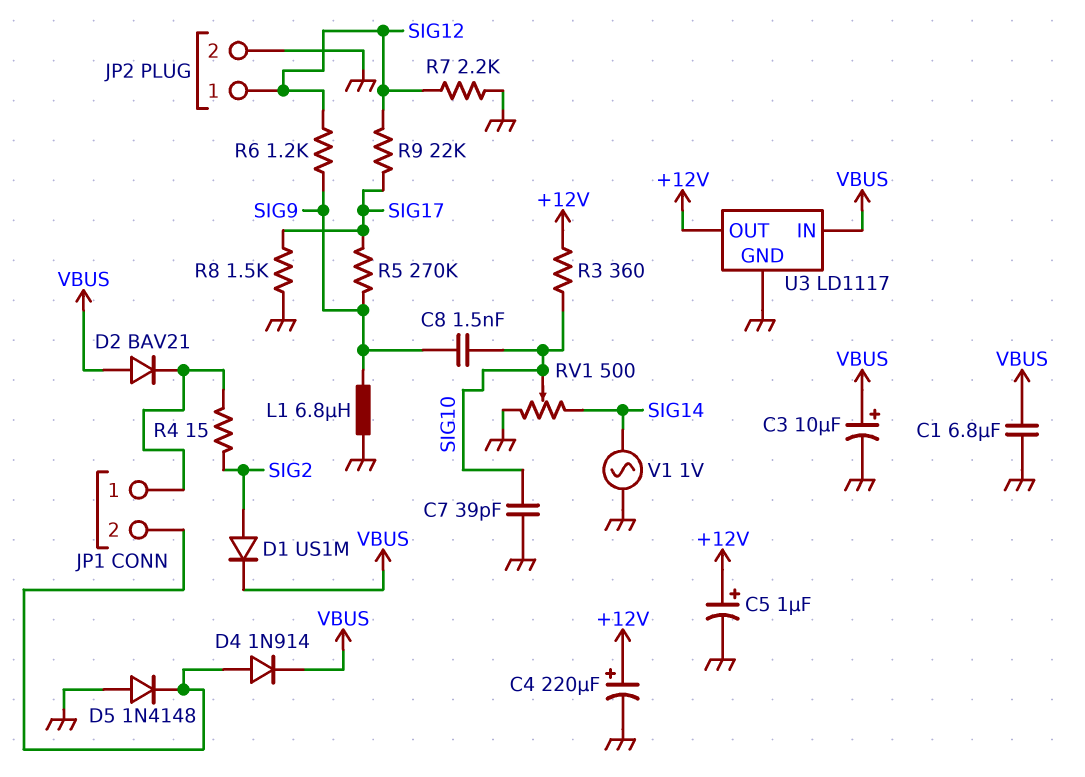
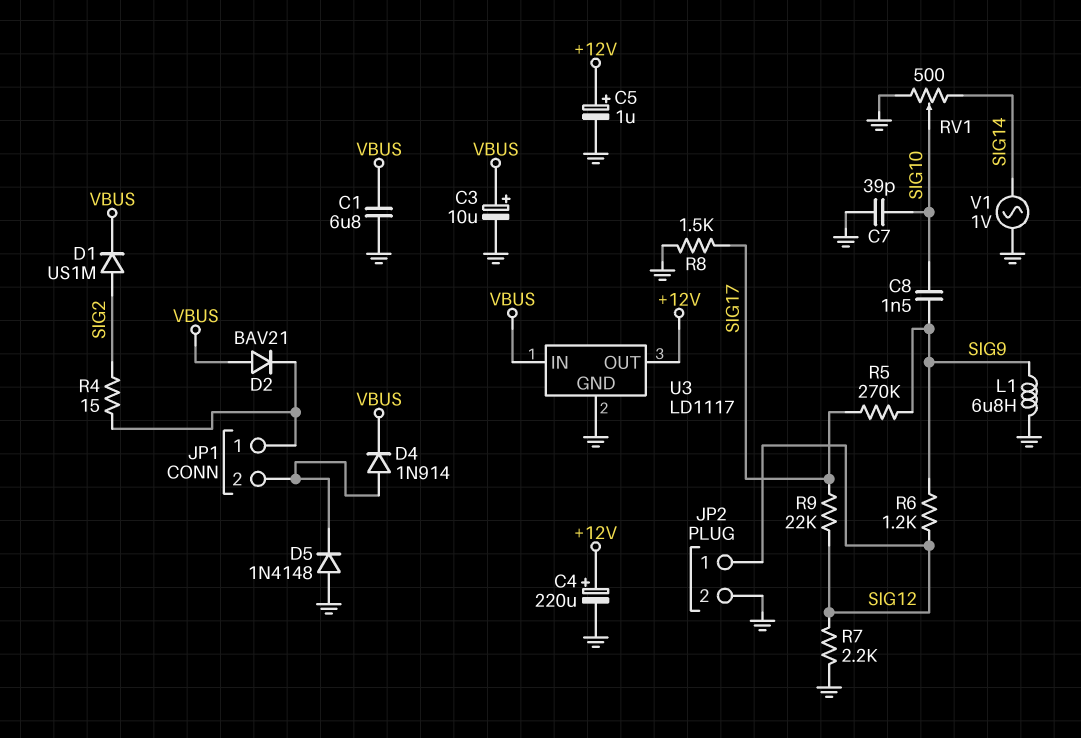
R3: 360 (+12V, SIG10) -> none

